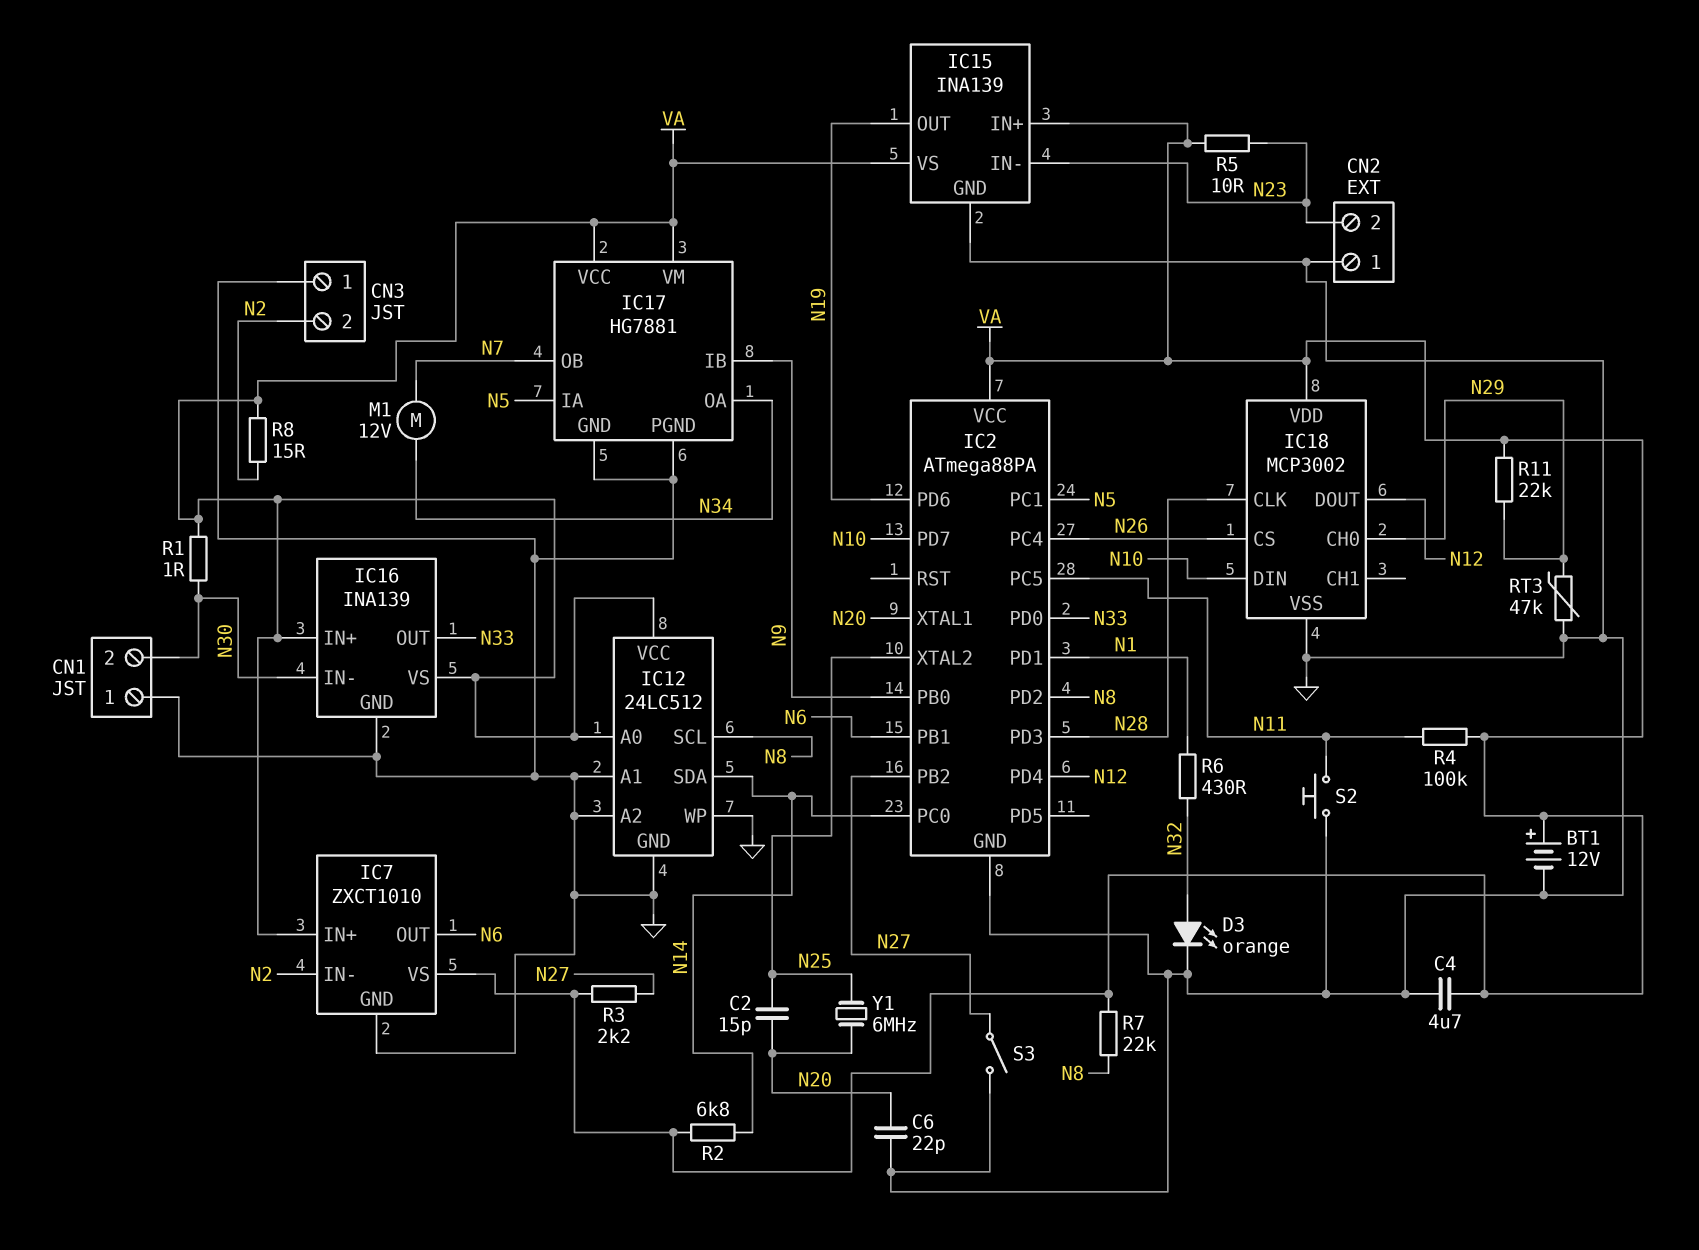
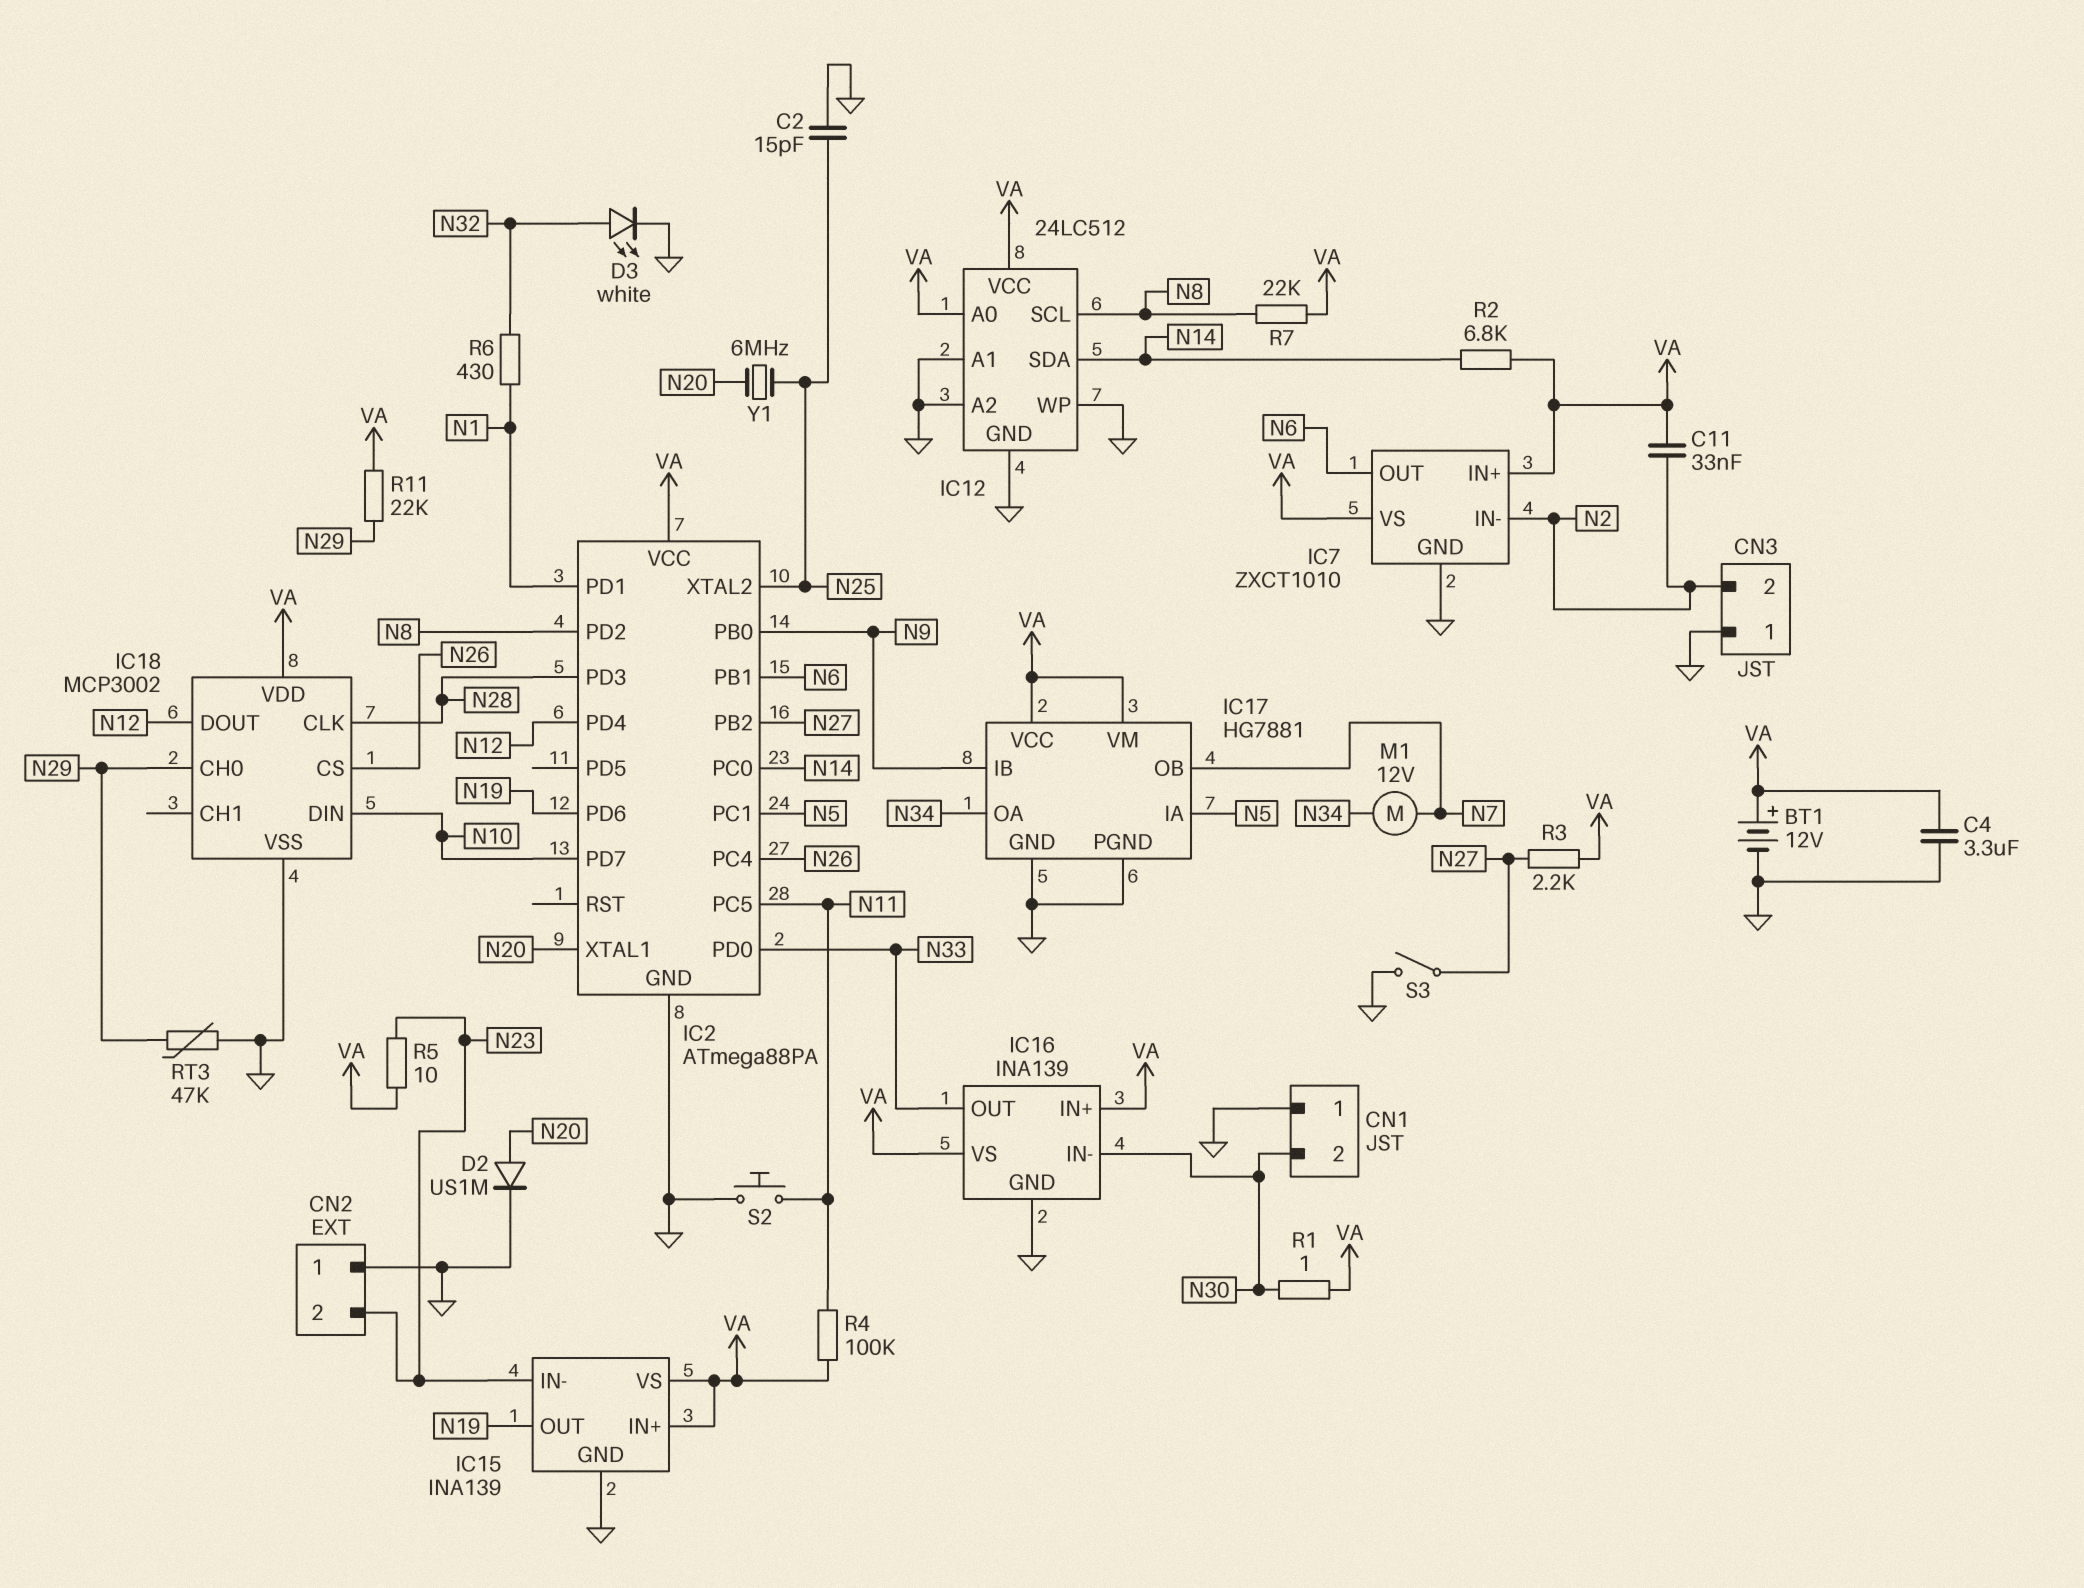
C2: 15pF (N20, N25) -> 15pF (GND, N25)
C4: 4.7uF (GND, VA) -> 3.3uF (GND, VA)
C6: 22pF (GND, N20) -> none
C11: none -> 33nF (N2, VA)
D2: none -> diode US1M (A N20, K GND)
D3: LED orange (A N32, K GND) -> LED white (A N32, K GND)
R8: 15 (N2, VA) -> none

